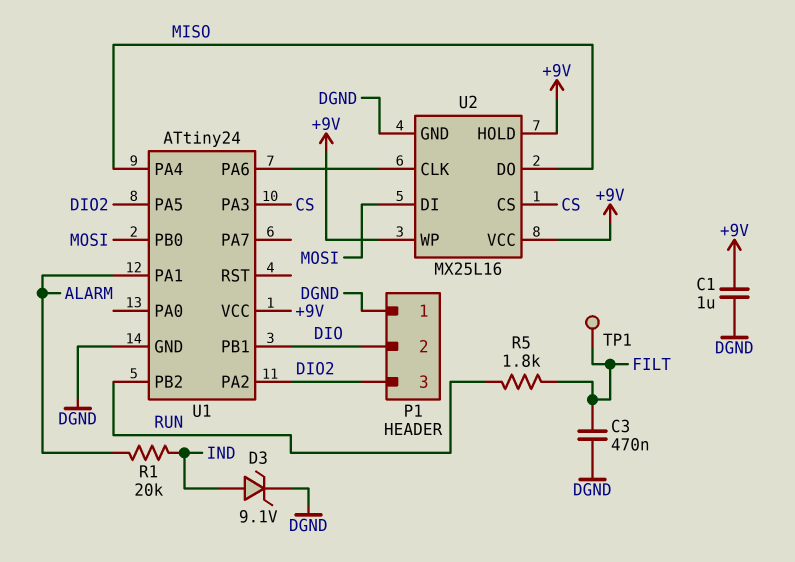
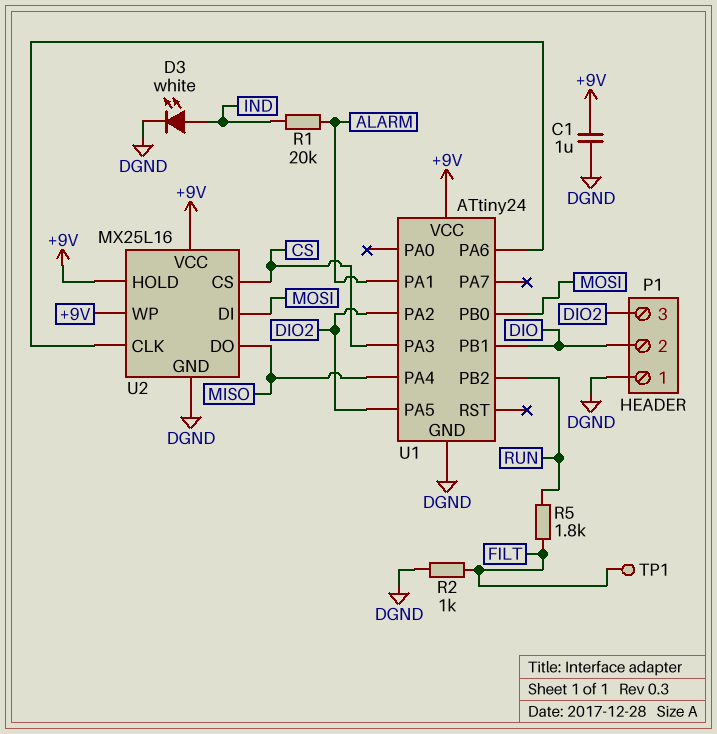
C3: 470nF (DGND, FILT) -> none
D3: zener 9.1V (A IND, K DGND) -> LED white (A IND, K DGND)
R2: none -> 1k (DGND, FILT)

